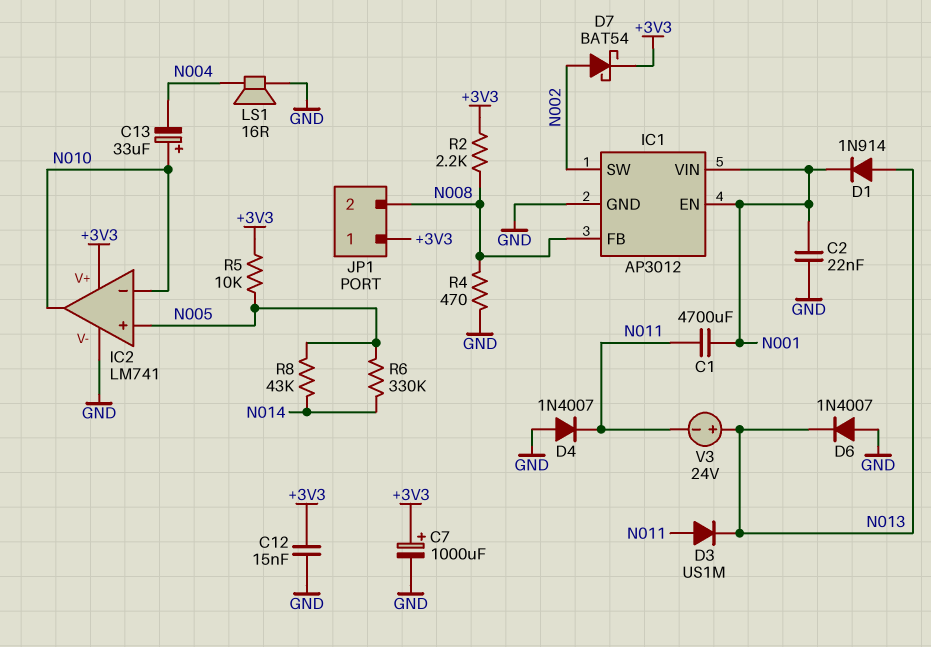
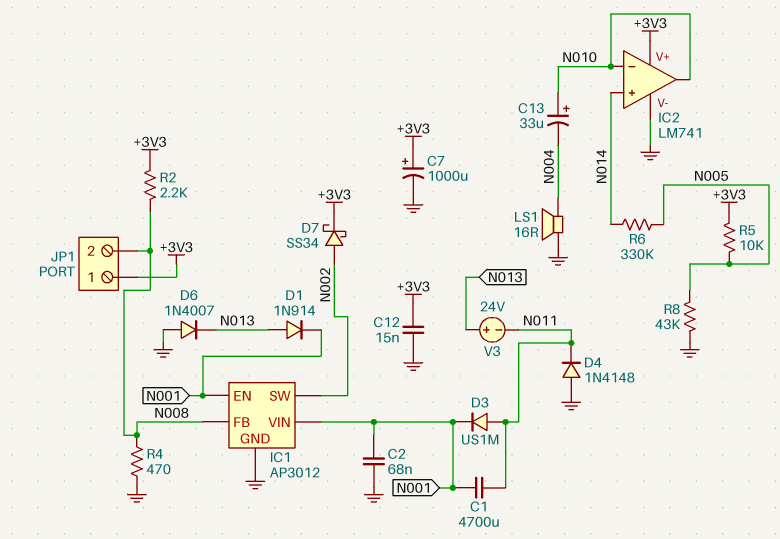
C2: 22nF (GND, N001) -> 68nF (GND, N001)
D3: diode US1M (A N011, K N013) -> diode US1M (A N011, K N001)
D4: diode 1N4007 (A GND, K N011) -> diode 1N4148 (A GND, K N011)
D7: schottky BAT54 (A N002, K +3V3) -> schottky SS34 (A N002, K +3V3)
IC2 pin in+: N005 -> N014
R8: 43k (N005, N014) -> 43k (GND, N005)

